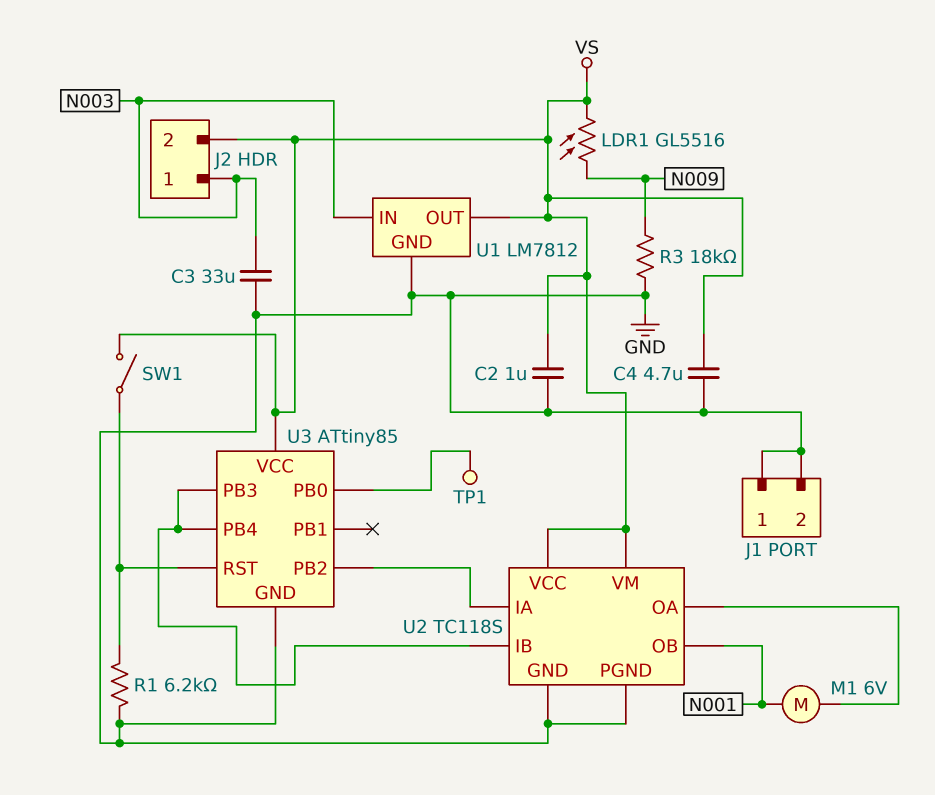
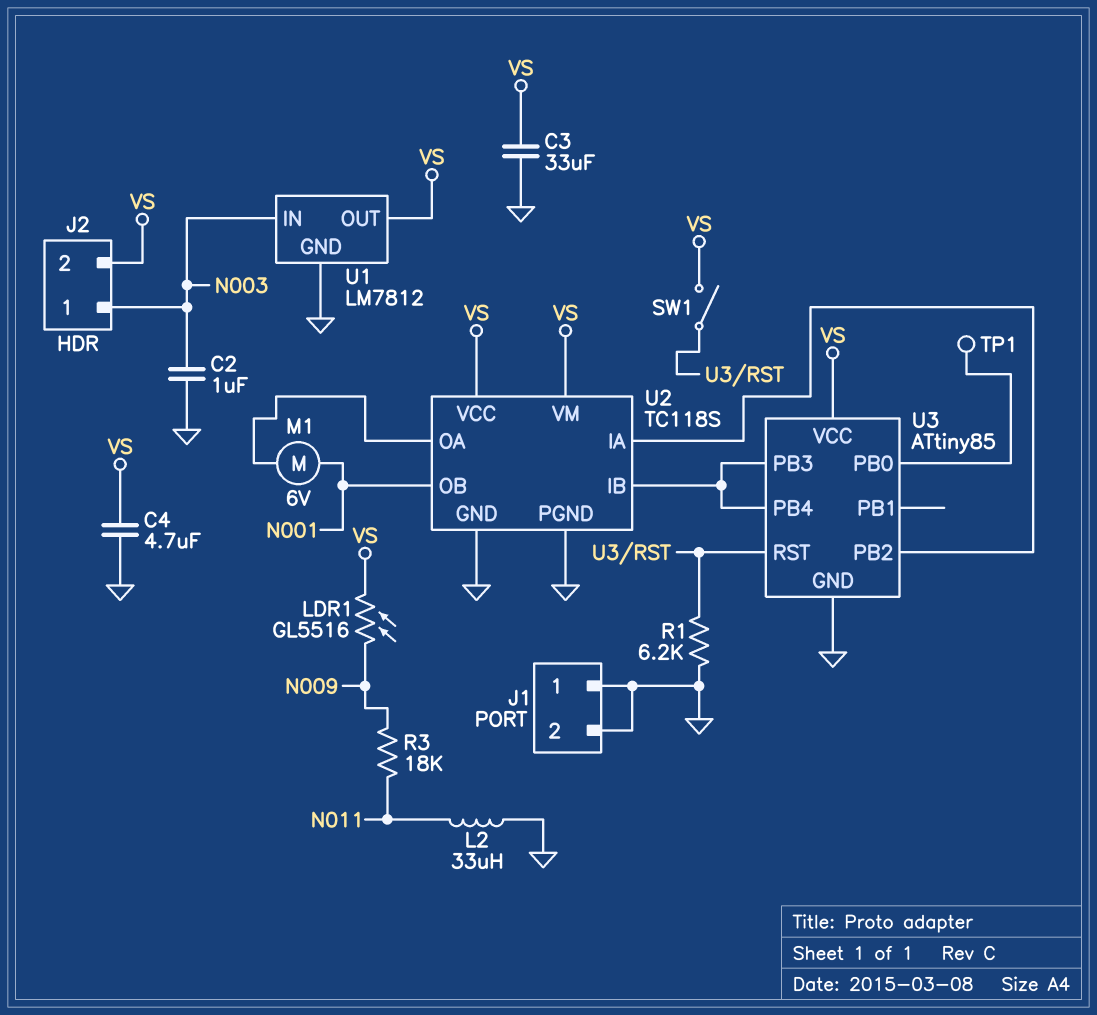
C2: 1uF (GND, VS) -> 1uF (GND, N003)
C3: 33uF (GND, N003) -> 33uF (GND, VS)
L2: none -> 33uH (GND, N011)
R3: 18k (GND, N009) -> 18k (N009, N011)

